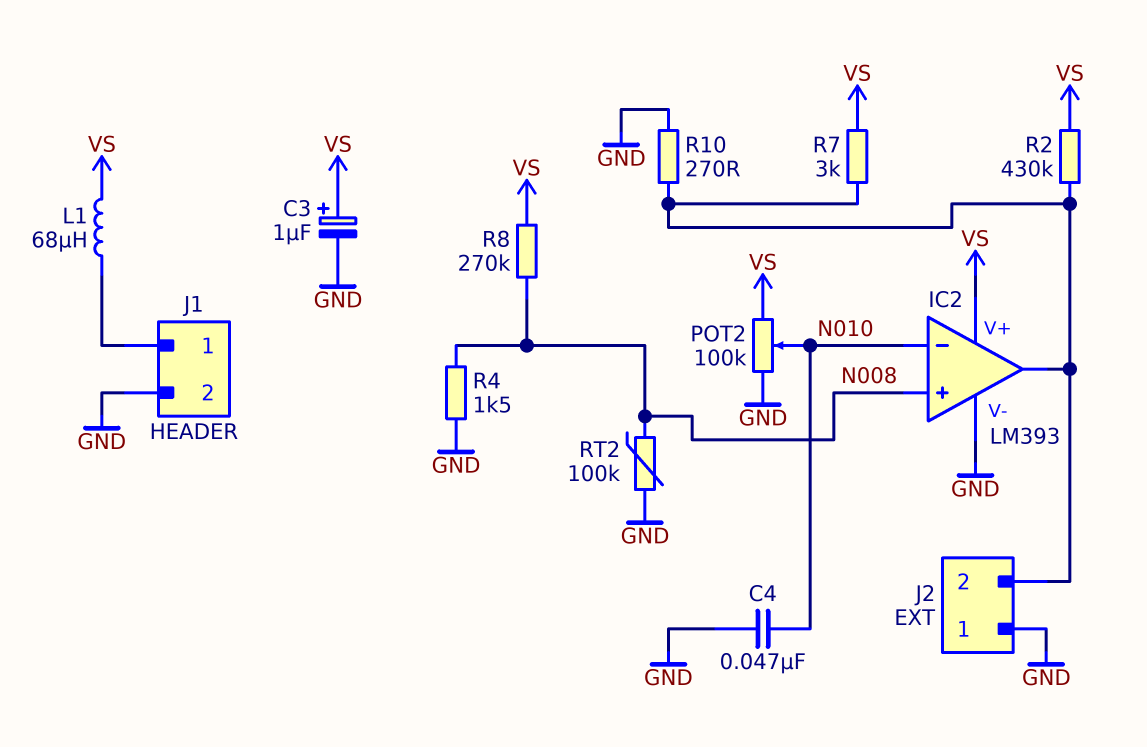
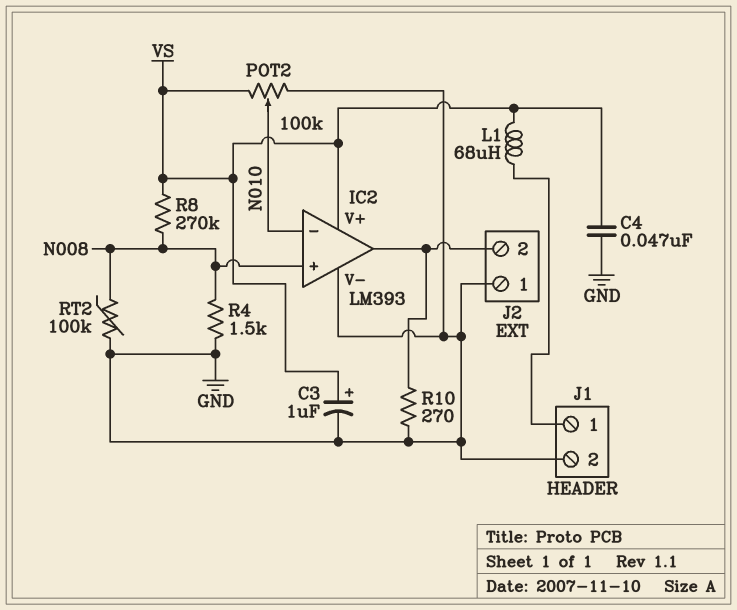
C4: 47nF (GND, N010) -> 47nF (GND, VS)
R2: 430k (IC2/out, VS) -> none
R7: 3k (IC2/out, VS) -> none

